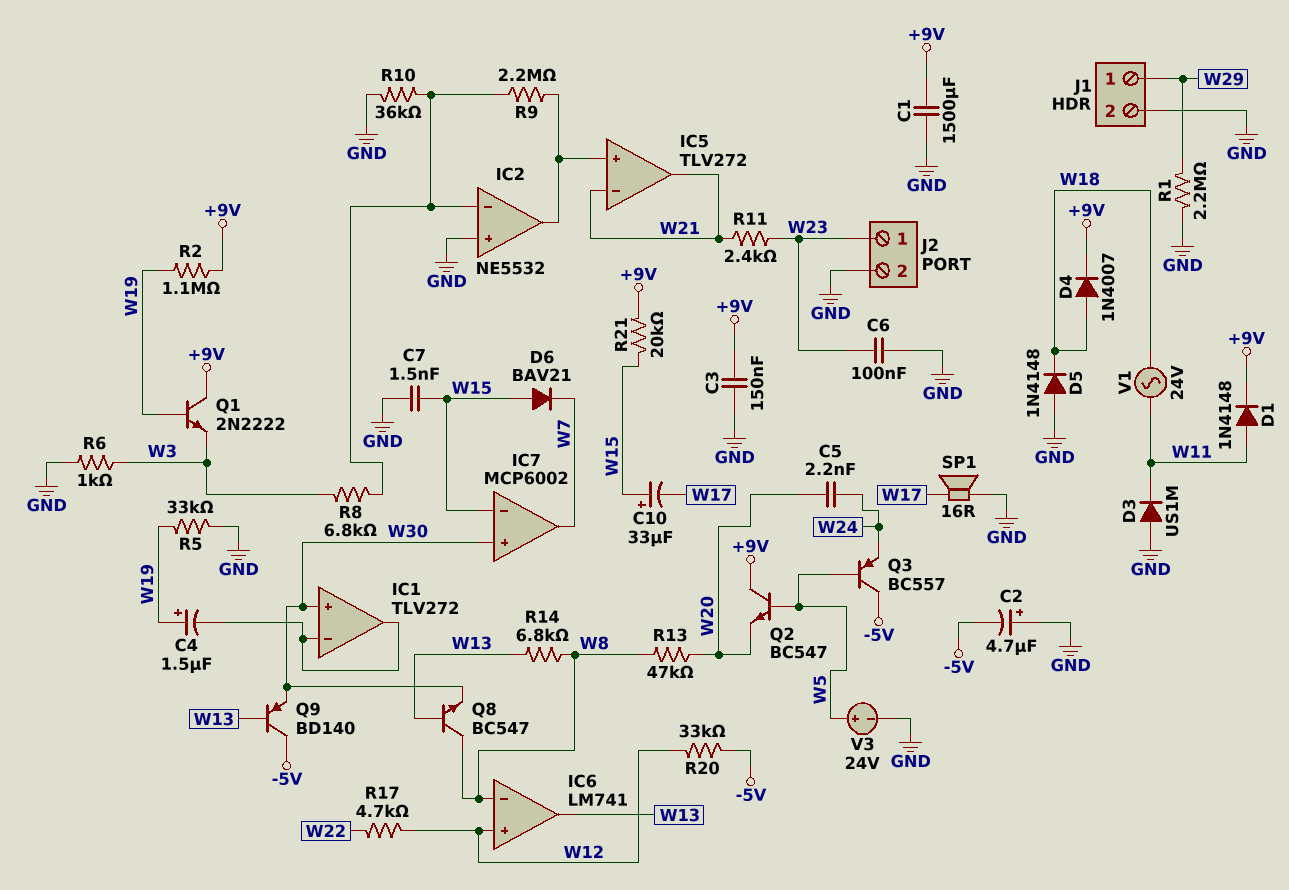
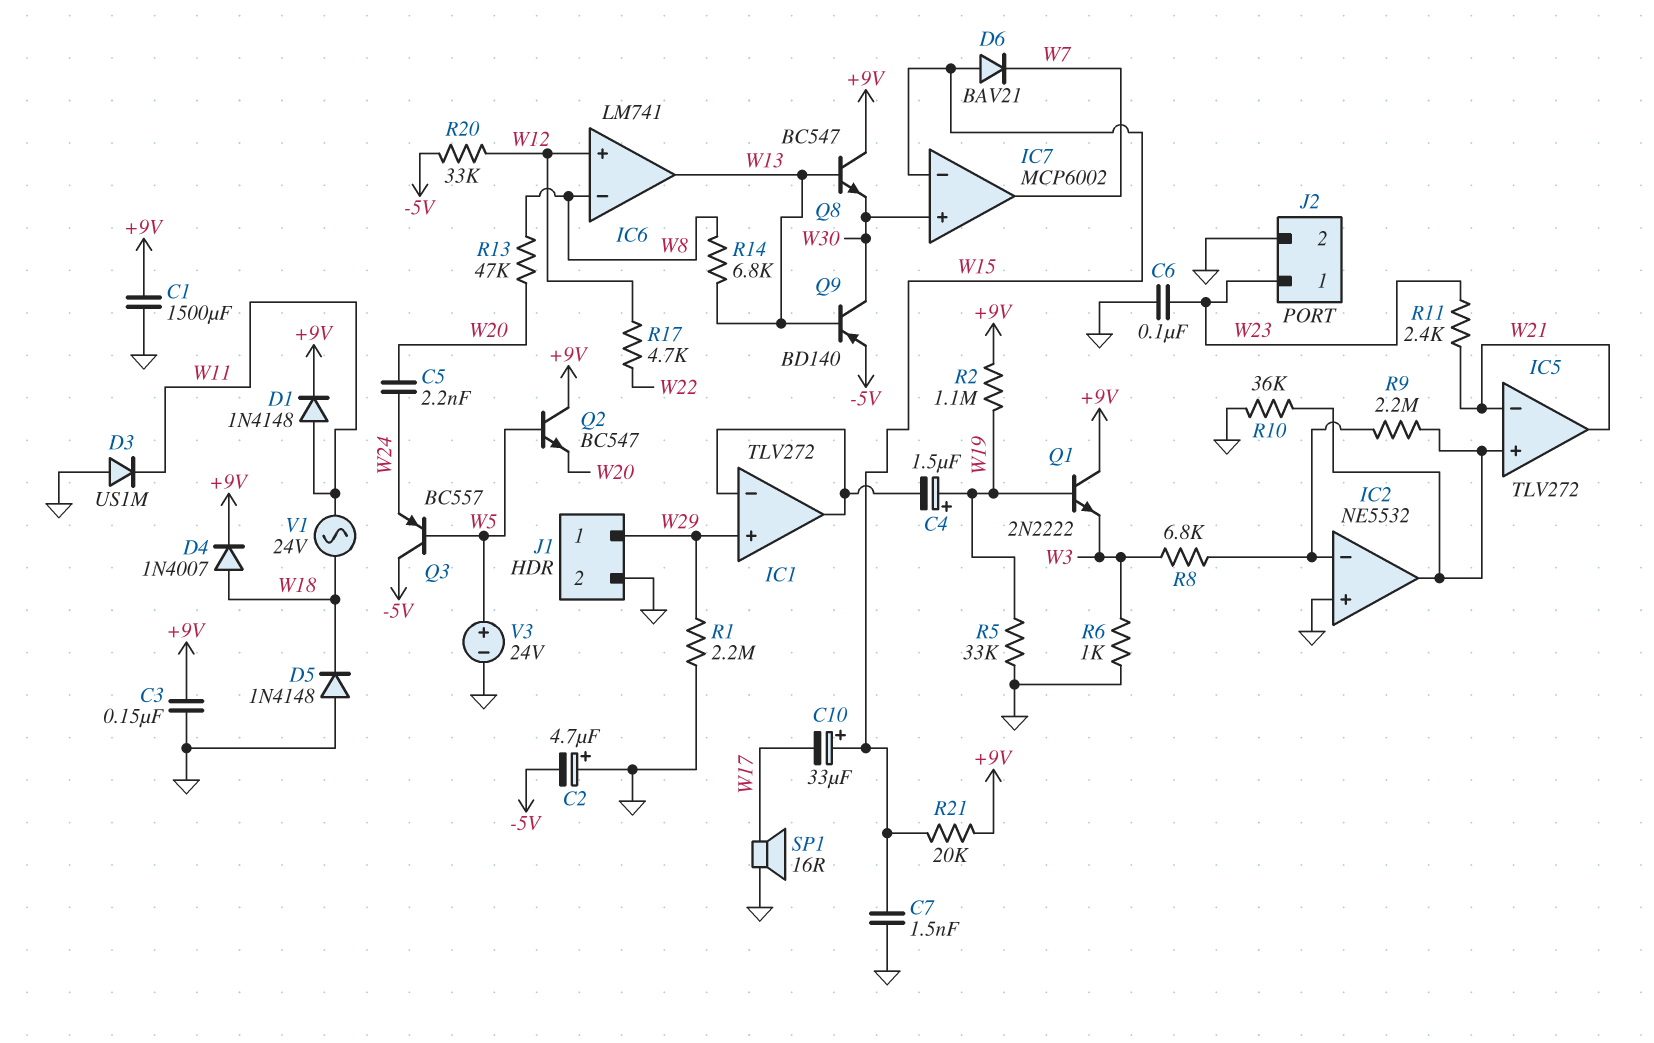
IC1 pin in+: W30 -> W29
Q8: NPN BC547 (B W13, C W8, E W30) -> NPN BC547 (B W13, C +9V, E W30)
Q9: PNP BD140 (B W13, C -5V, E W30) -> PNP BD140 (B W13, C W30, E -5V)
R10: 36k (GND, IC2/in-) -> 36k (GND, IC2/out)

